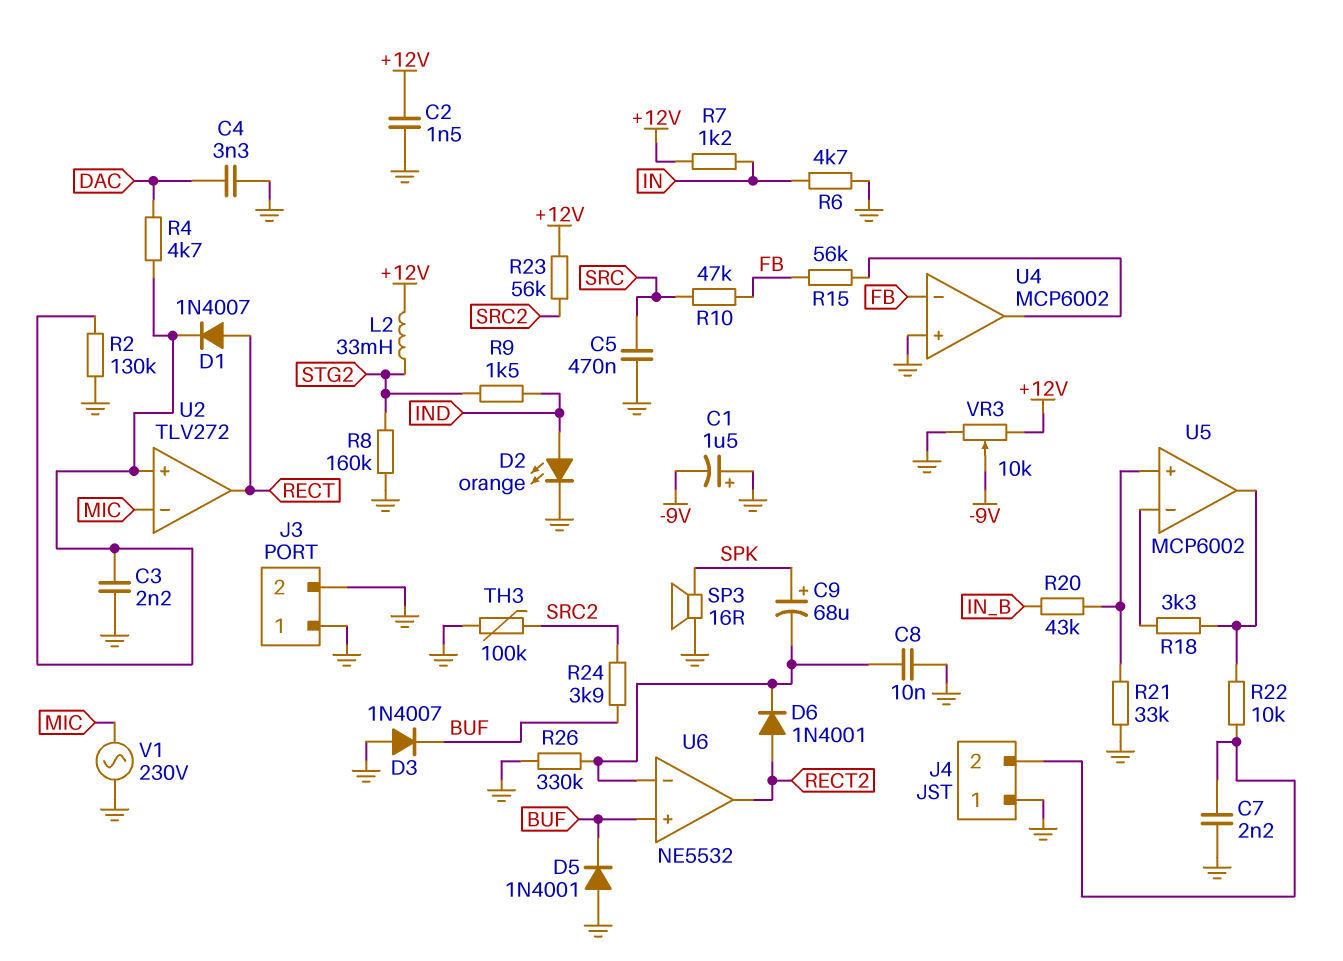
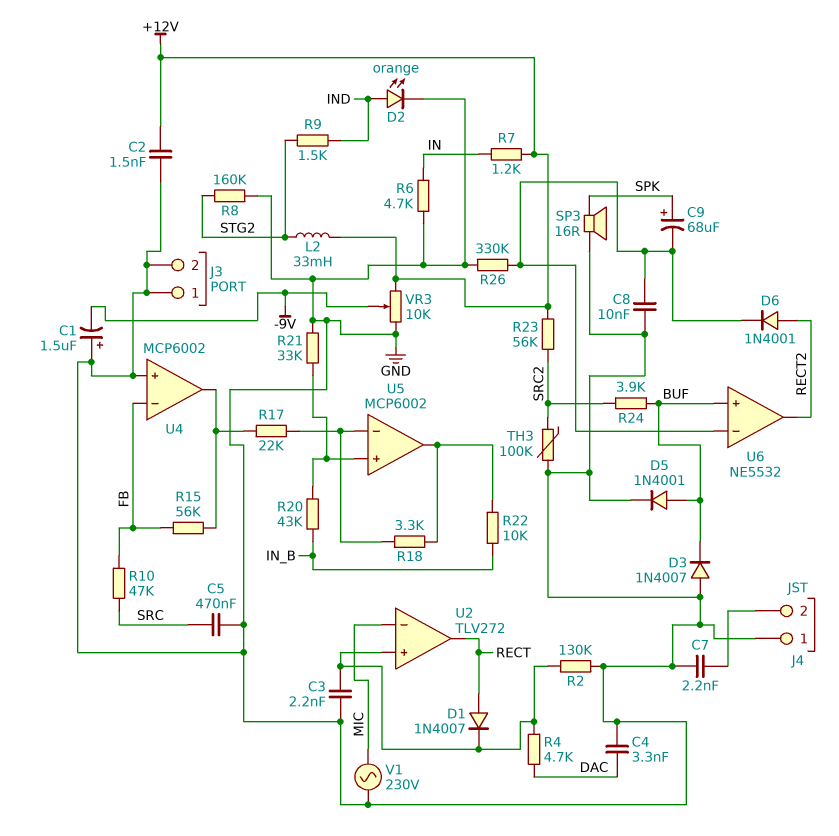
D5: diode 1N4001 (A GND, K BUF) -> diode 1N4001 (A BUF, K GND)
R17: none -> 22k (U4/out, U5/in-)
R22: 10k (J4/2, U5/out) -> 10k (IN_B, U5/out)

